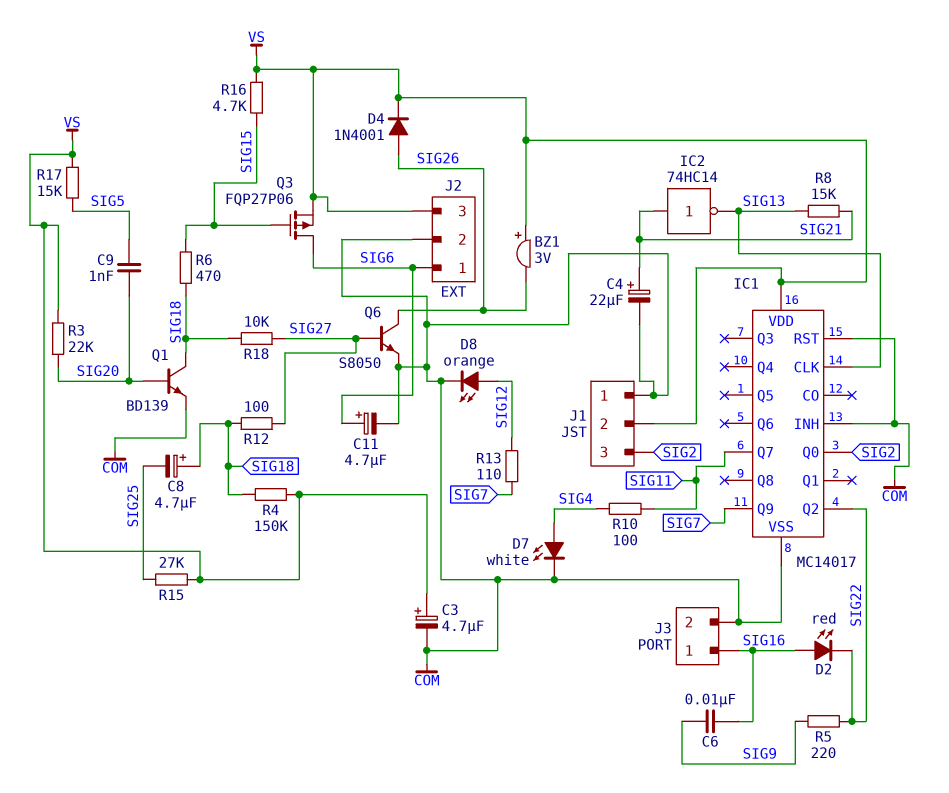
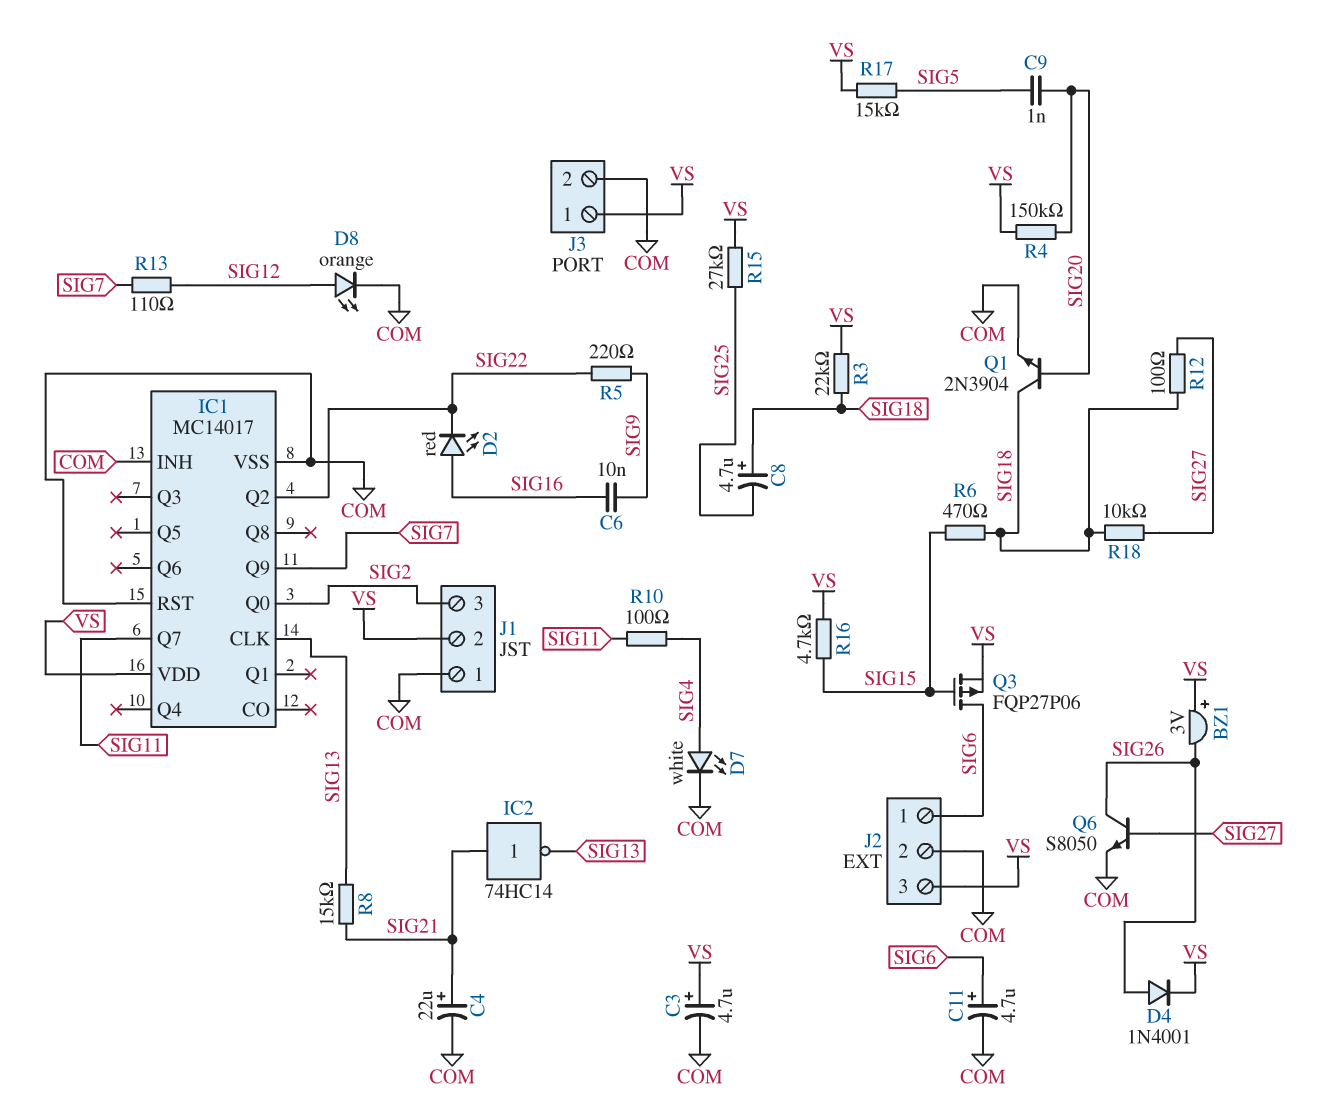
J3 pin 1: SIG16 -> VS
Q1: NPN BD139 (B SIG20, C SIG18, E COM) -> NPN 2N3904 (B SIG20, C SIG18, E COM)
R3: 22k (SIG20, VS) -> 22k (SIG18, VS)
R4: 150k (SIG18, VS) -> 150k (SIG20, VS)

